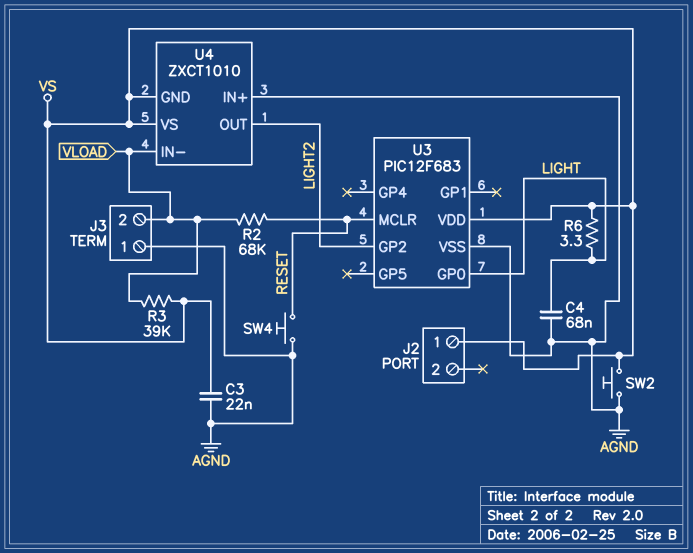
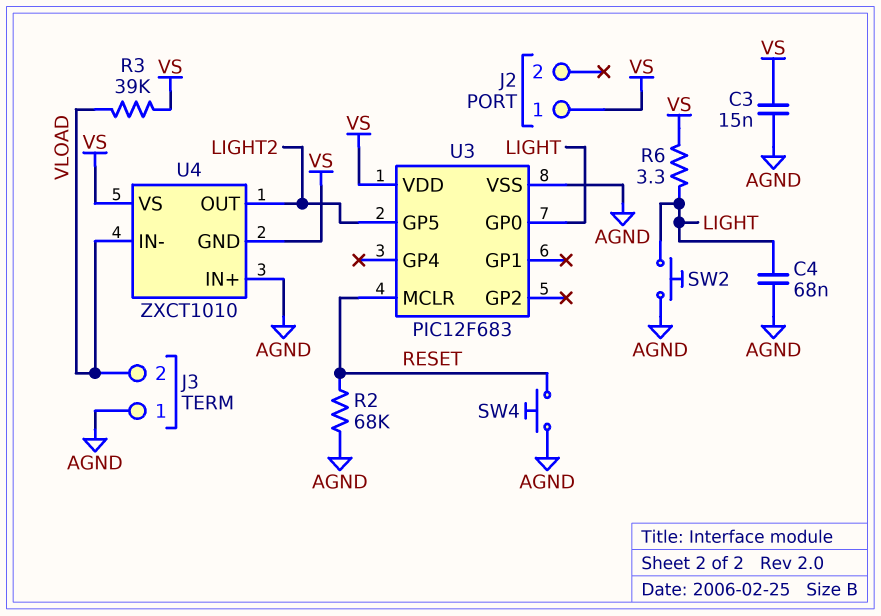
C3: 22nF (AGND, VS) -> 15nF (AGND, VS)
R2: 68k (RESET, VLOAD) -> 68k (AGND, RESET)
SW2: button (AGND, VS) -> button (AGND, LIGHT)
U3 pin GP2: LIGHT2 -> none
U3 pin GP5: none -> LIGHT2

